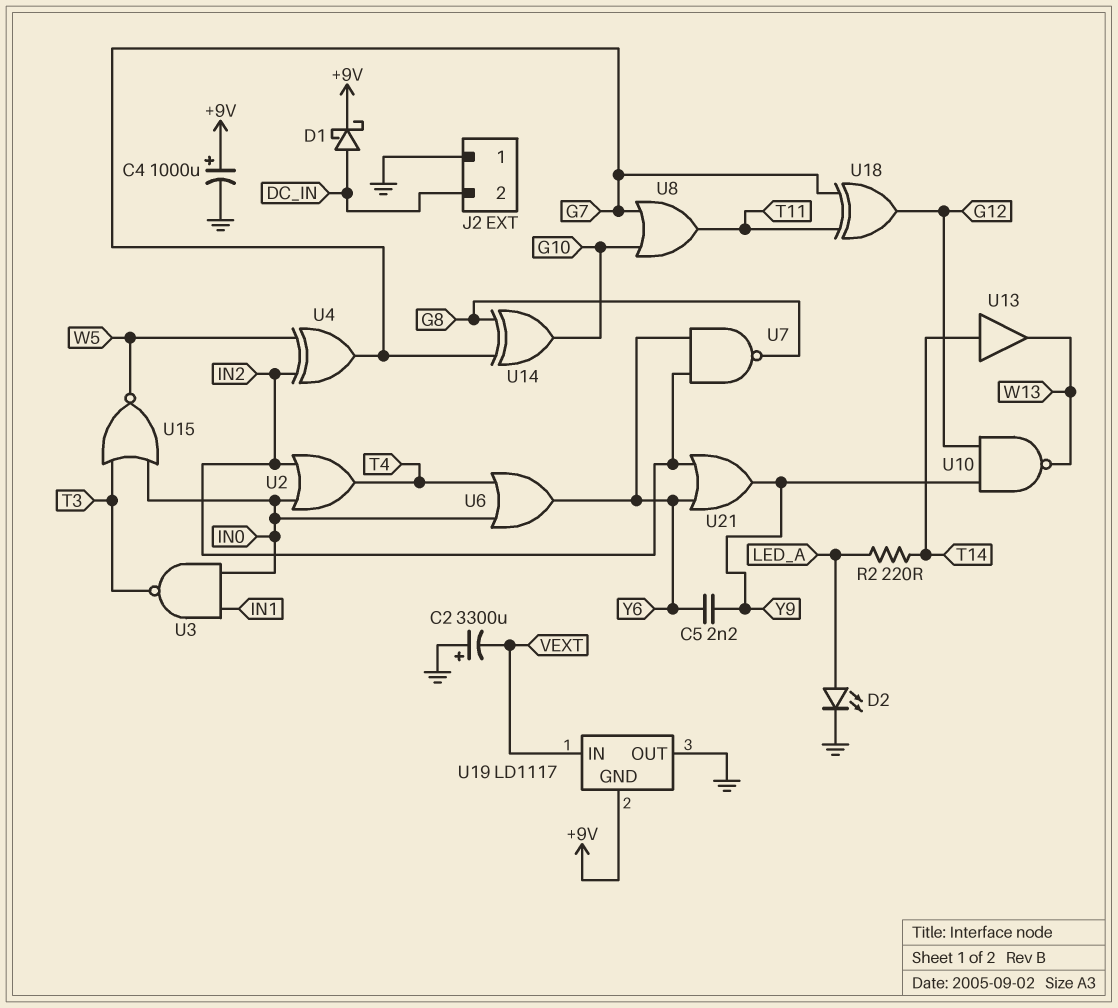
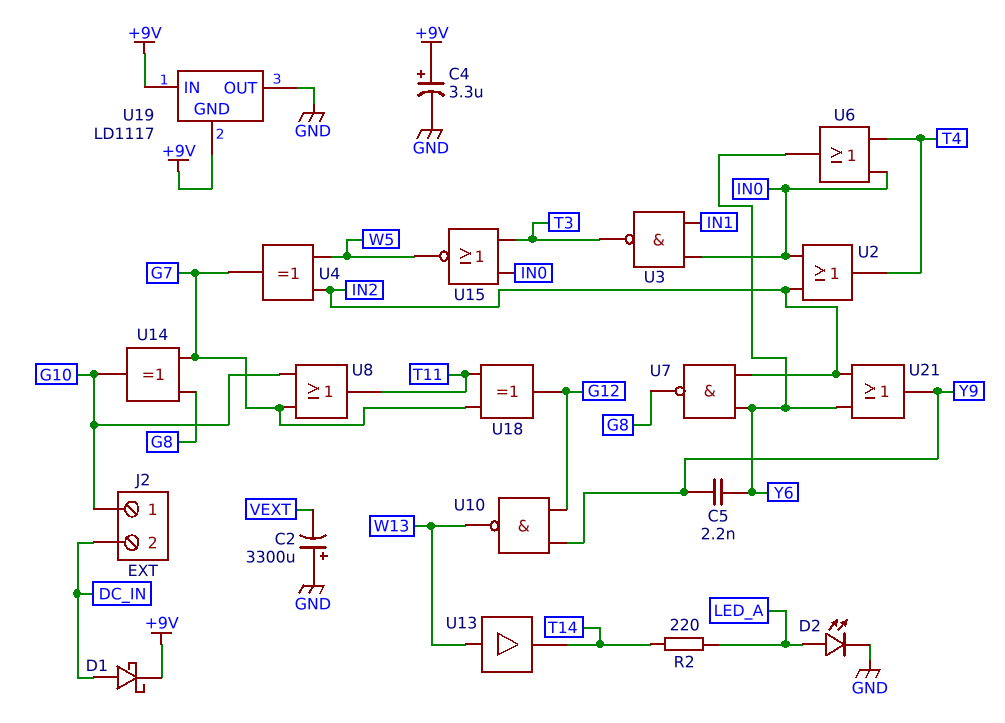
C4: 1000uF (plus +9V, minus GND) -> 3.3uF (plus +9V, minus GND)
J2 pin 1: GND -> G10
U13: buffer (in T14, out W13) -> buffer (in W13, out T14)
U19 pin IN: VEXT -> +9V

